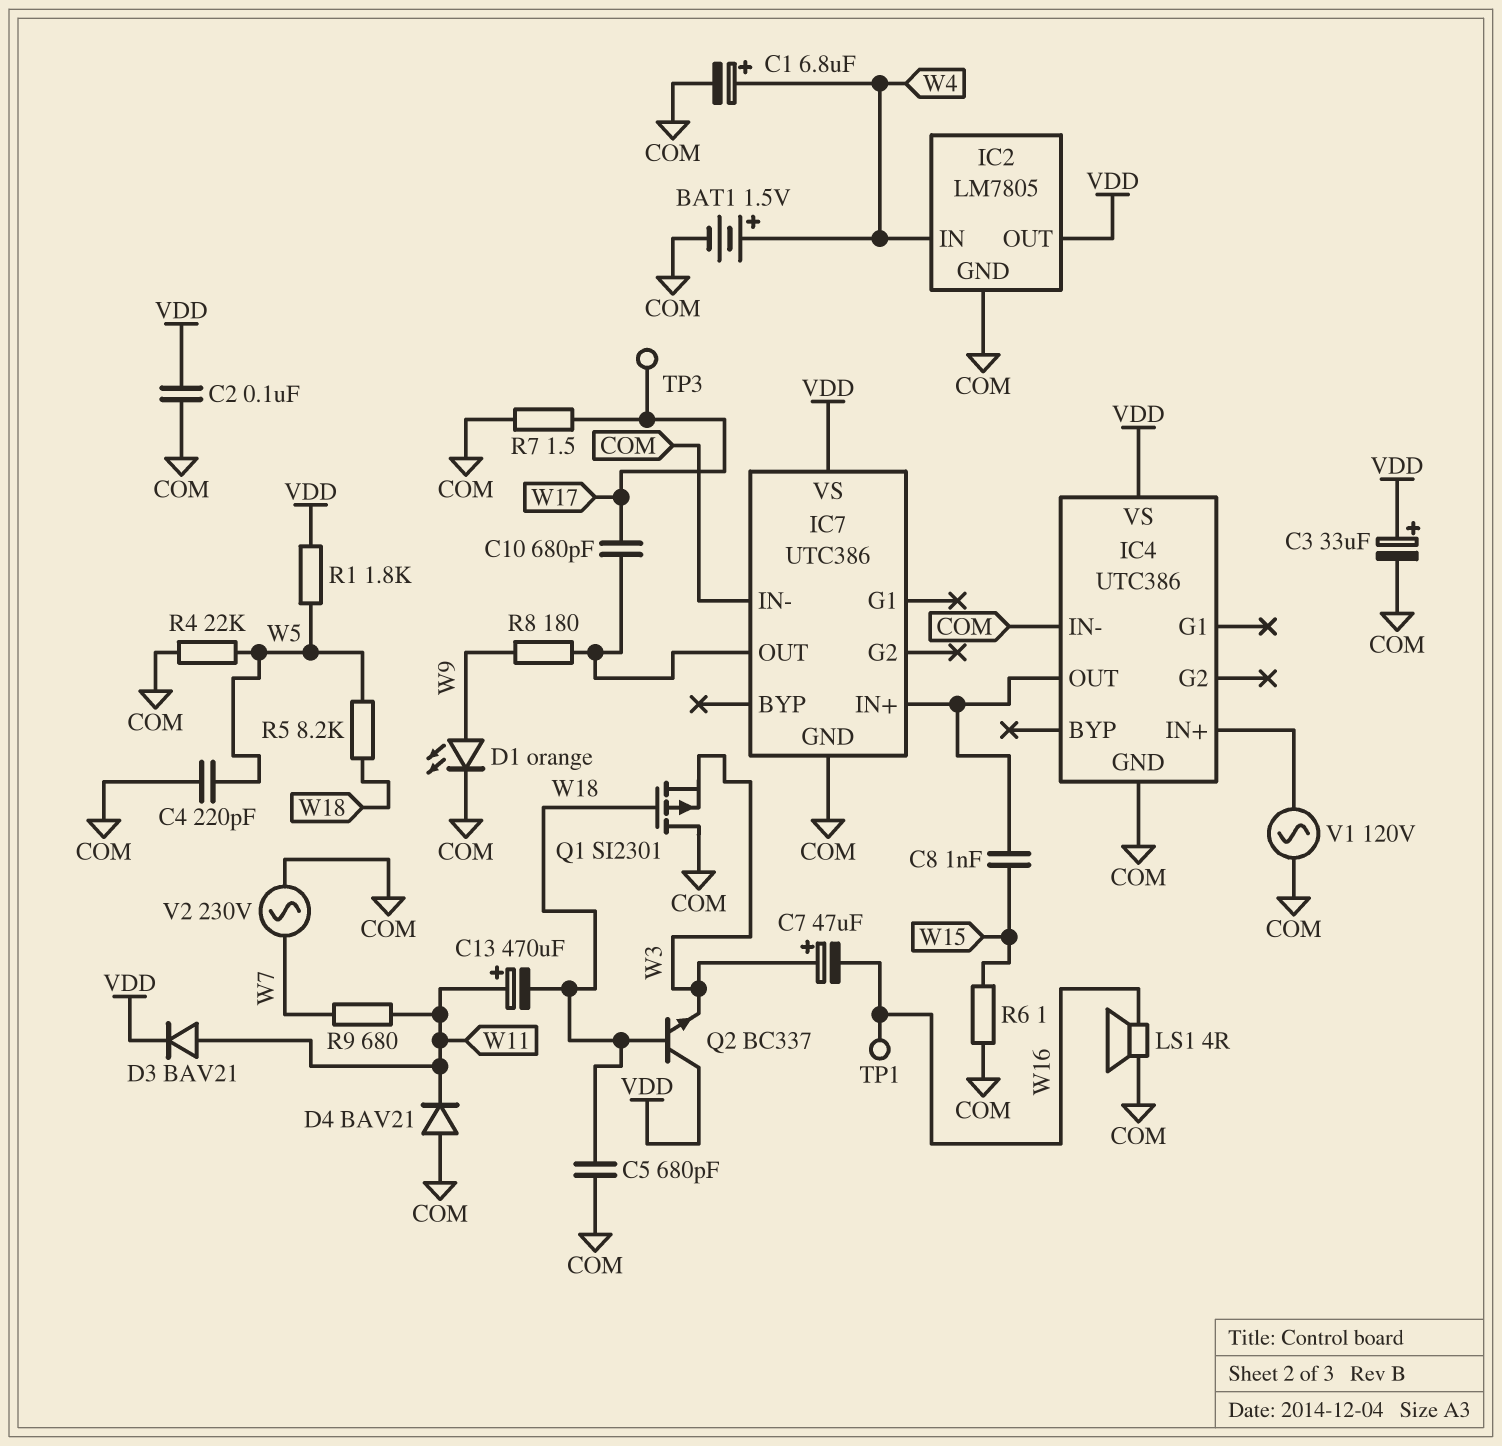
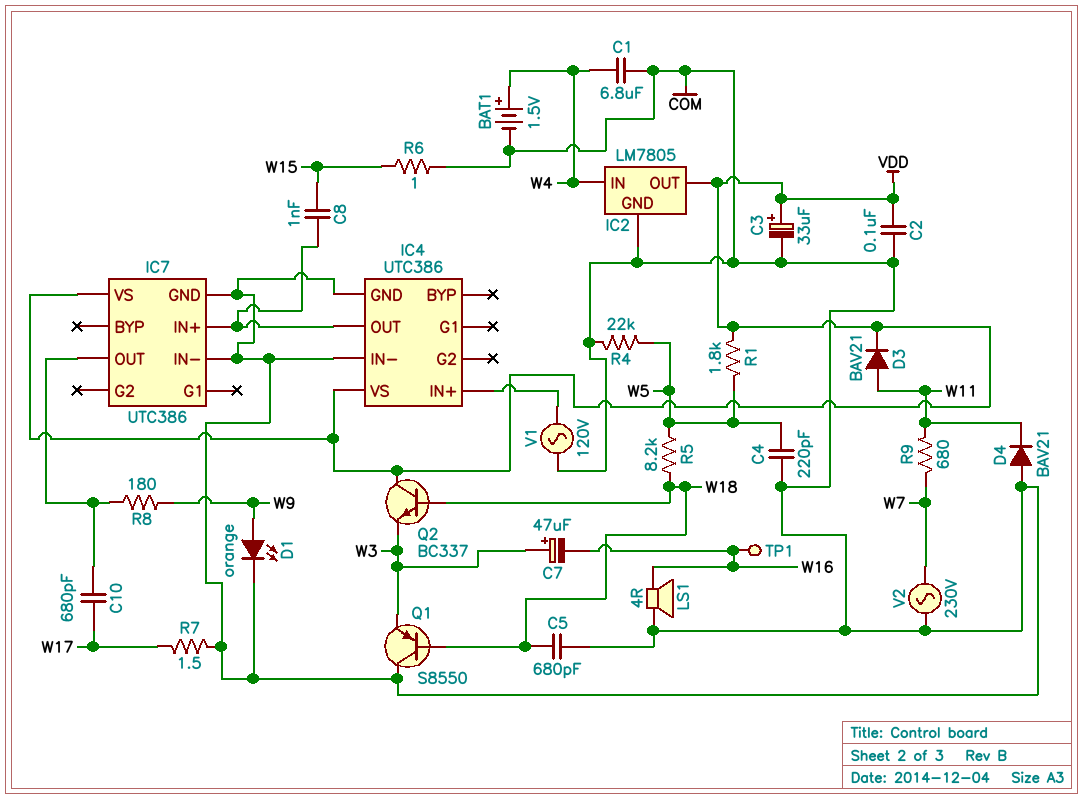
C1: 6.8uF (plus W4, minus COM) -> 6.8uF (COM, W4)
C13: 470uF (plus W11, minus W18) -> none
Q1: PMOS SI2301 (G W18, D COM, S W3) -> PNP S8550 (B W18, C COM, E W3)
TP3: test point (W17) -> none

